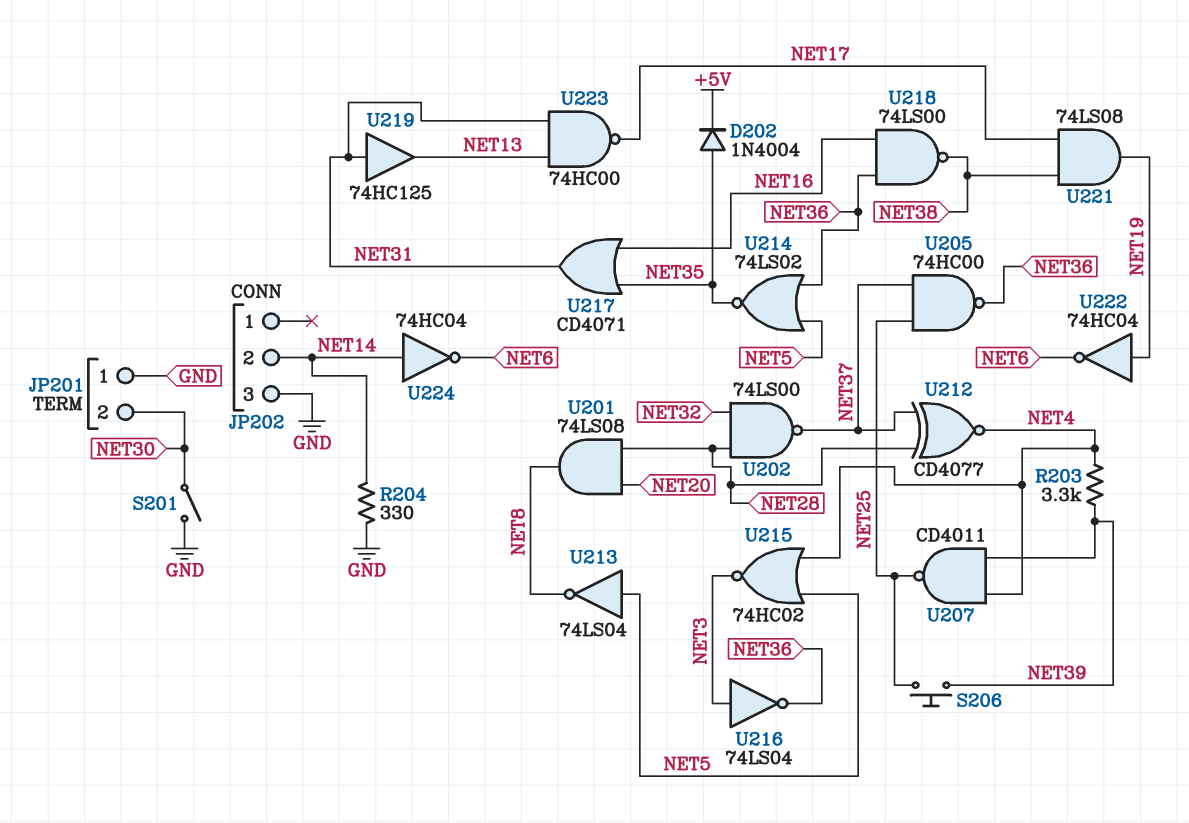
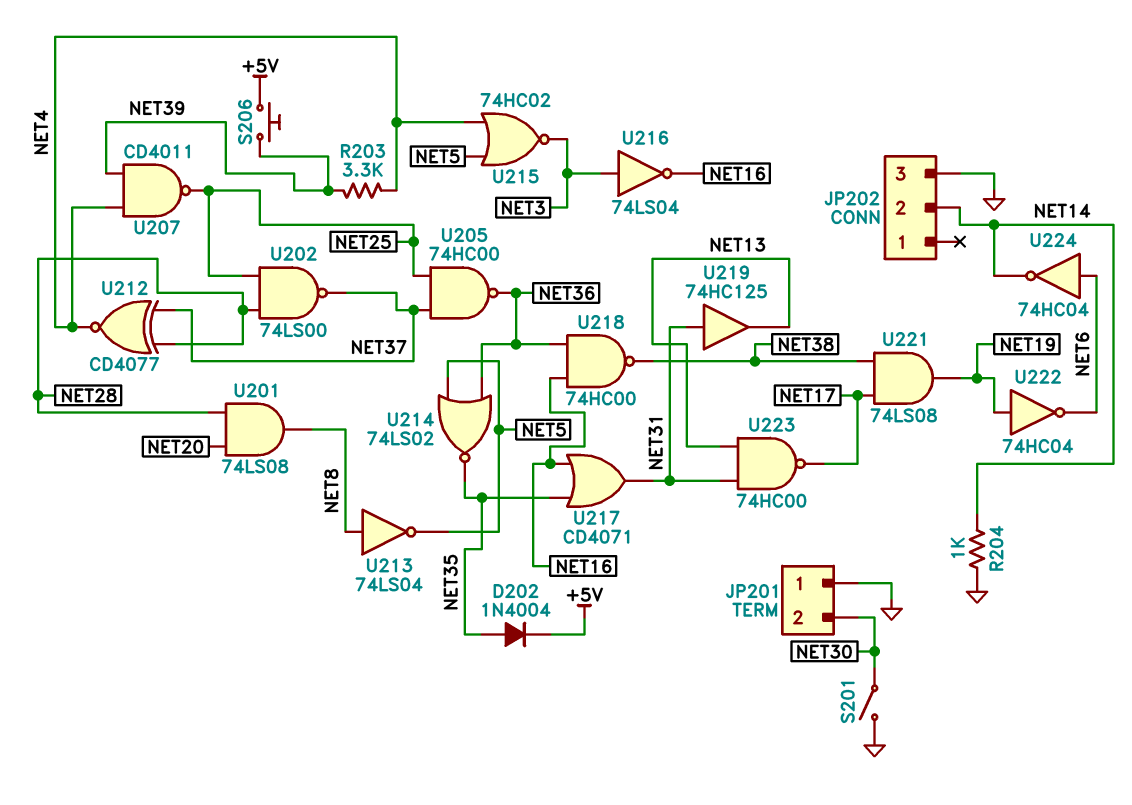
R204: 330 (GND, NET14) -> 1k (GND, NET14)
S206: button (NET25, NET39) -> button (+5V, NET39)
U202: NAND 74LS00 (in NET28, in NET32, out NET37) -> NAND 74LS00 (in NET25, in NET28, out NET37)
U213: NOT 74LS04 (in NET5, out NET8) -> NOT 74LS04 (in NET8, out NET5)
U216: NOT 74LS04 (in NET3, out NET36) -> NOT 74LS04 (in NET3, out NET16)
U218: NAND 74LS00 (in NET16, in NET36, out NET38) -> NAND 74HC00 (in NET16, in NET36, out NET38)
U224: NOT 74HC04 (in NET14, out NET6) -> NOT 74HC04 (in NET6, out NET14)

